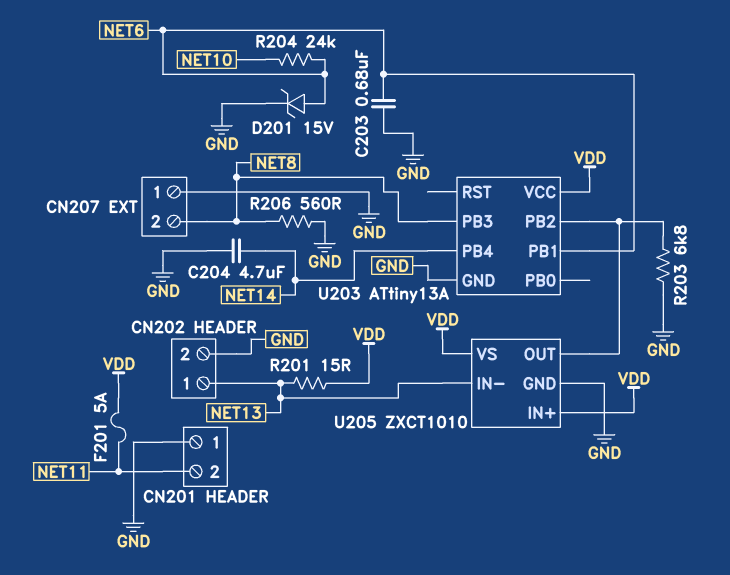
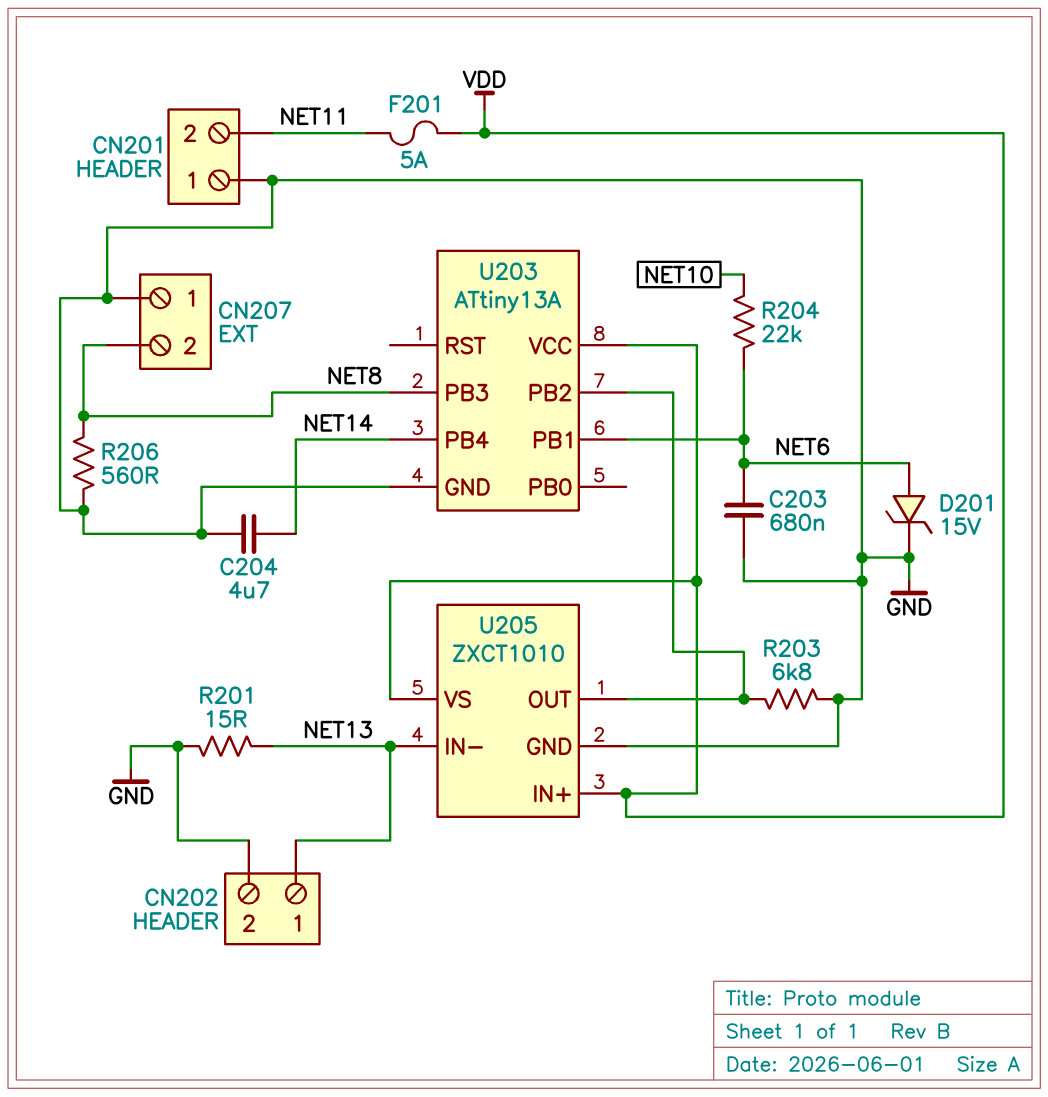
R201: 15 (NET13, VDD) -> 15 (GND, NET13)
R204: 24k (NET6, NET10) -> 22k (NET6, NET10)

